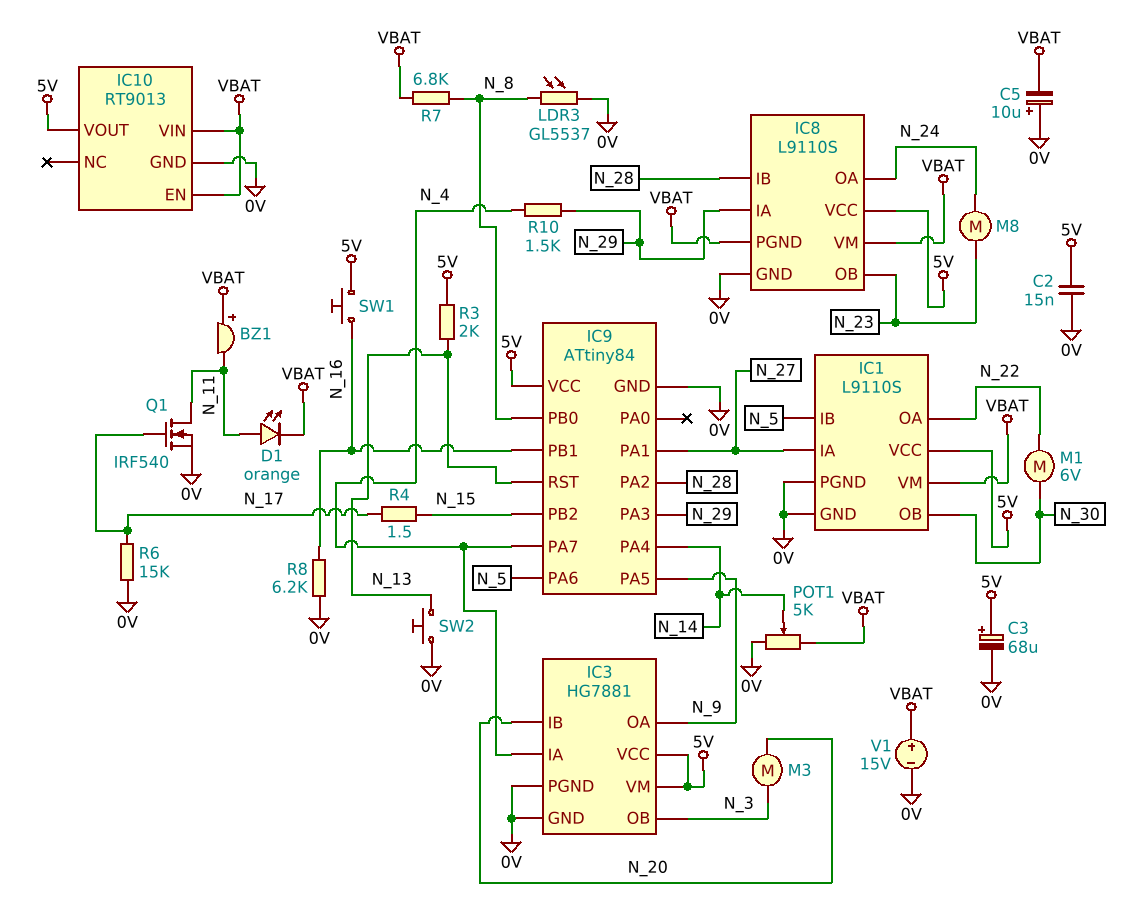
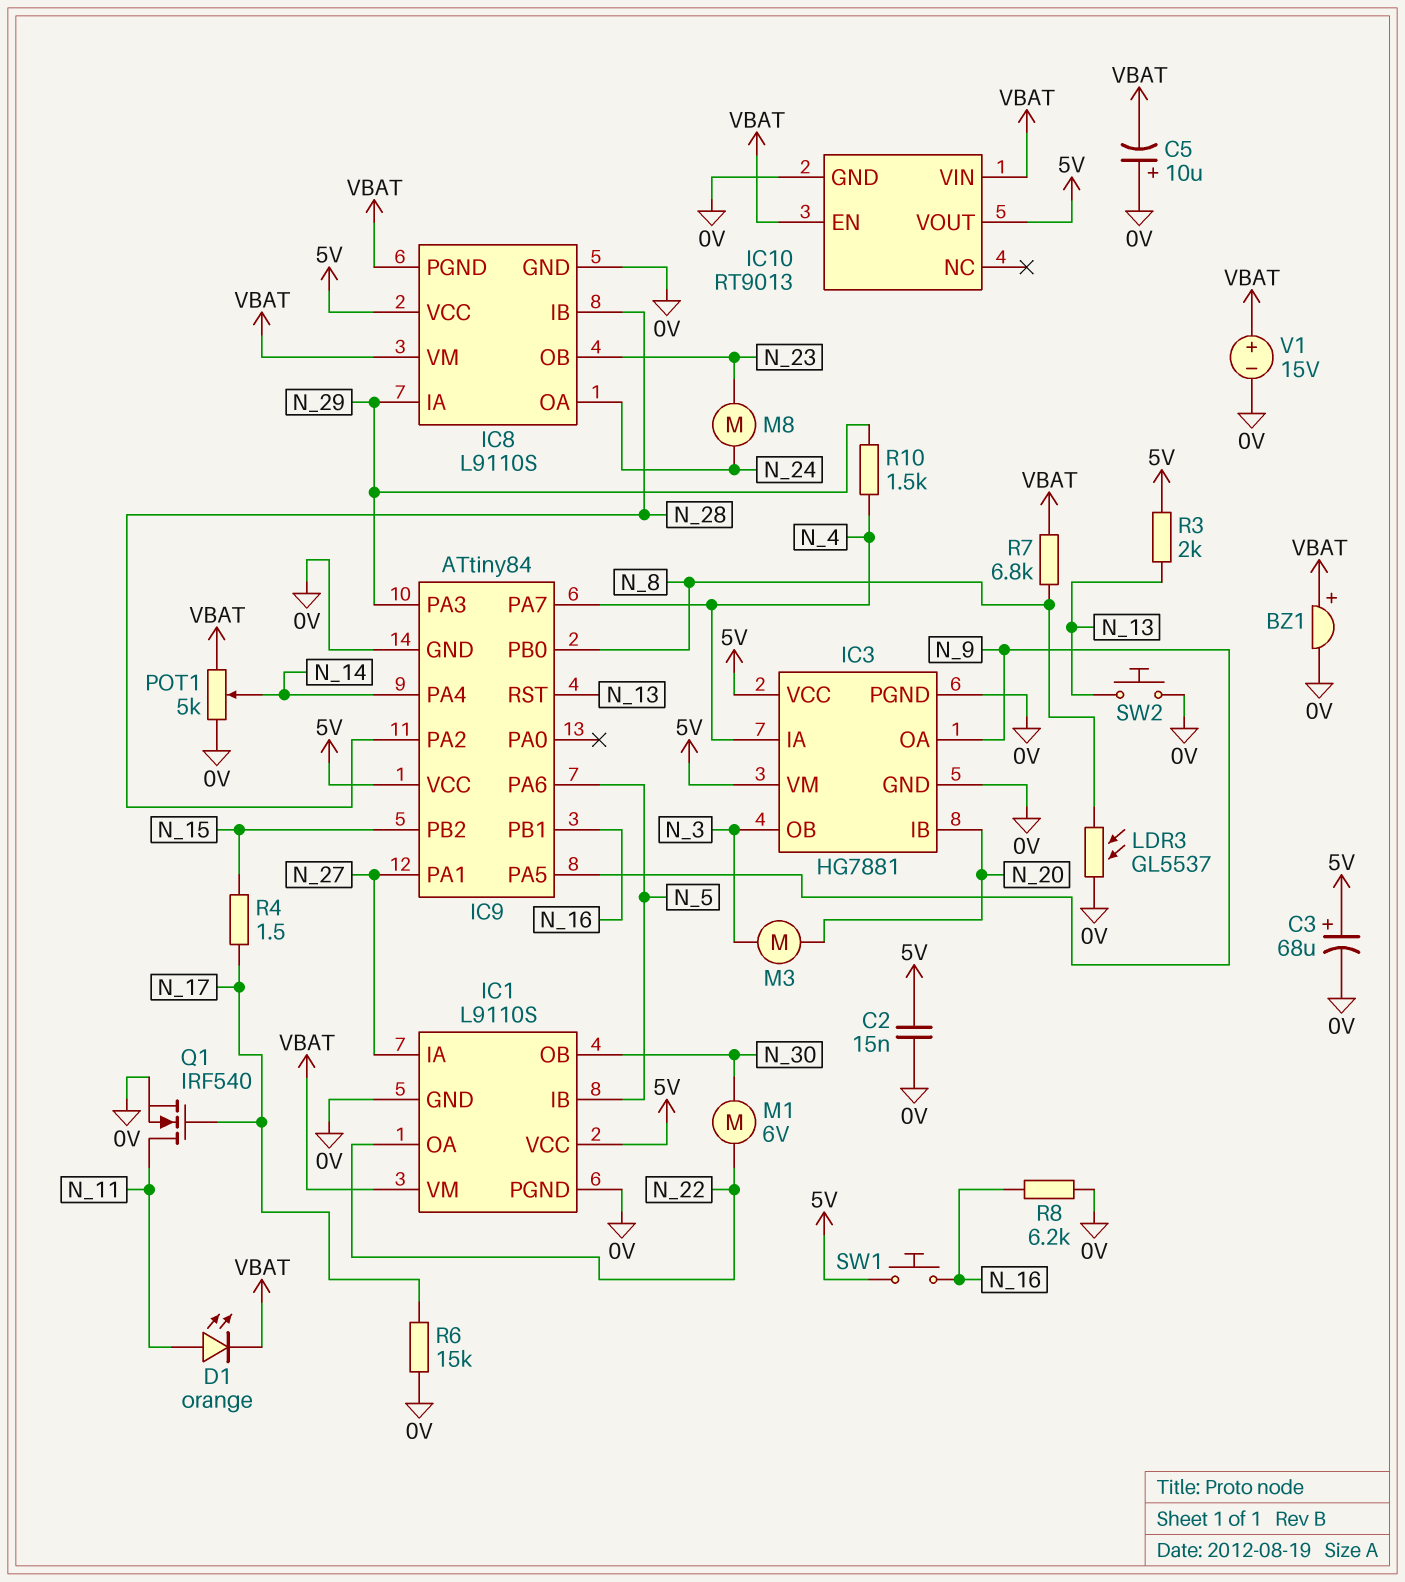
BZ1: buzzer (plus VBAT, minus N_11) -> buzzer (plus VBAT, minus 0V)

